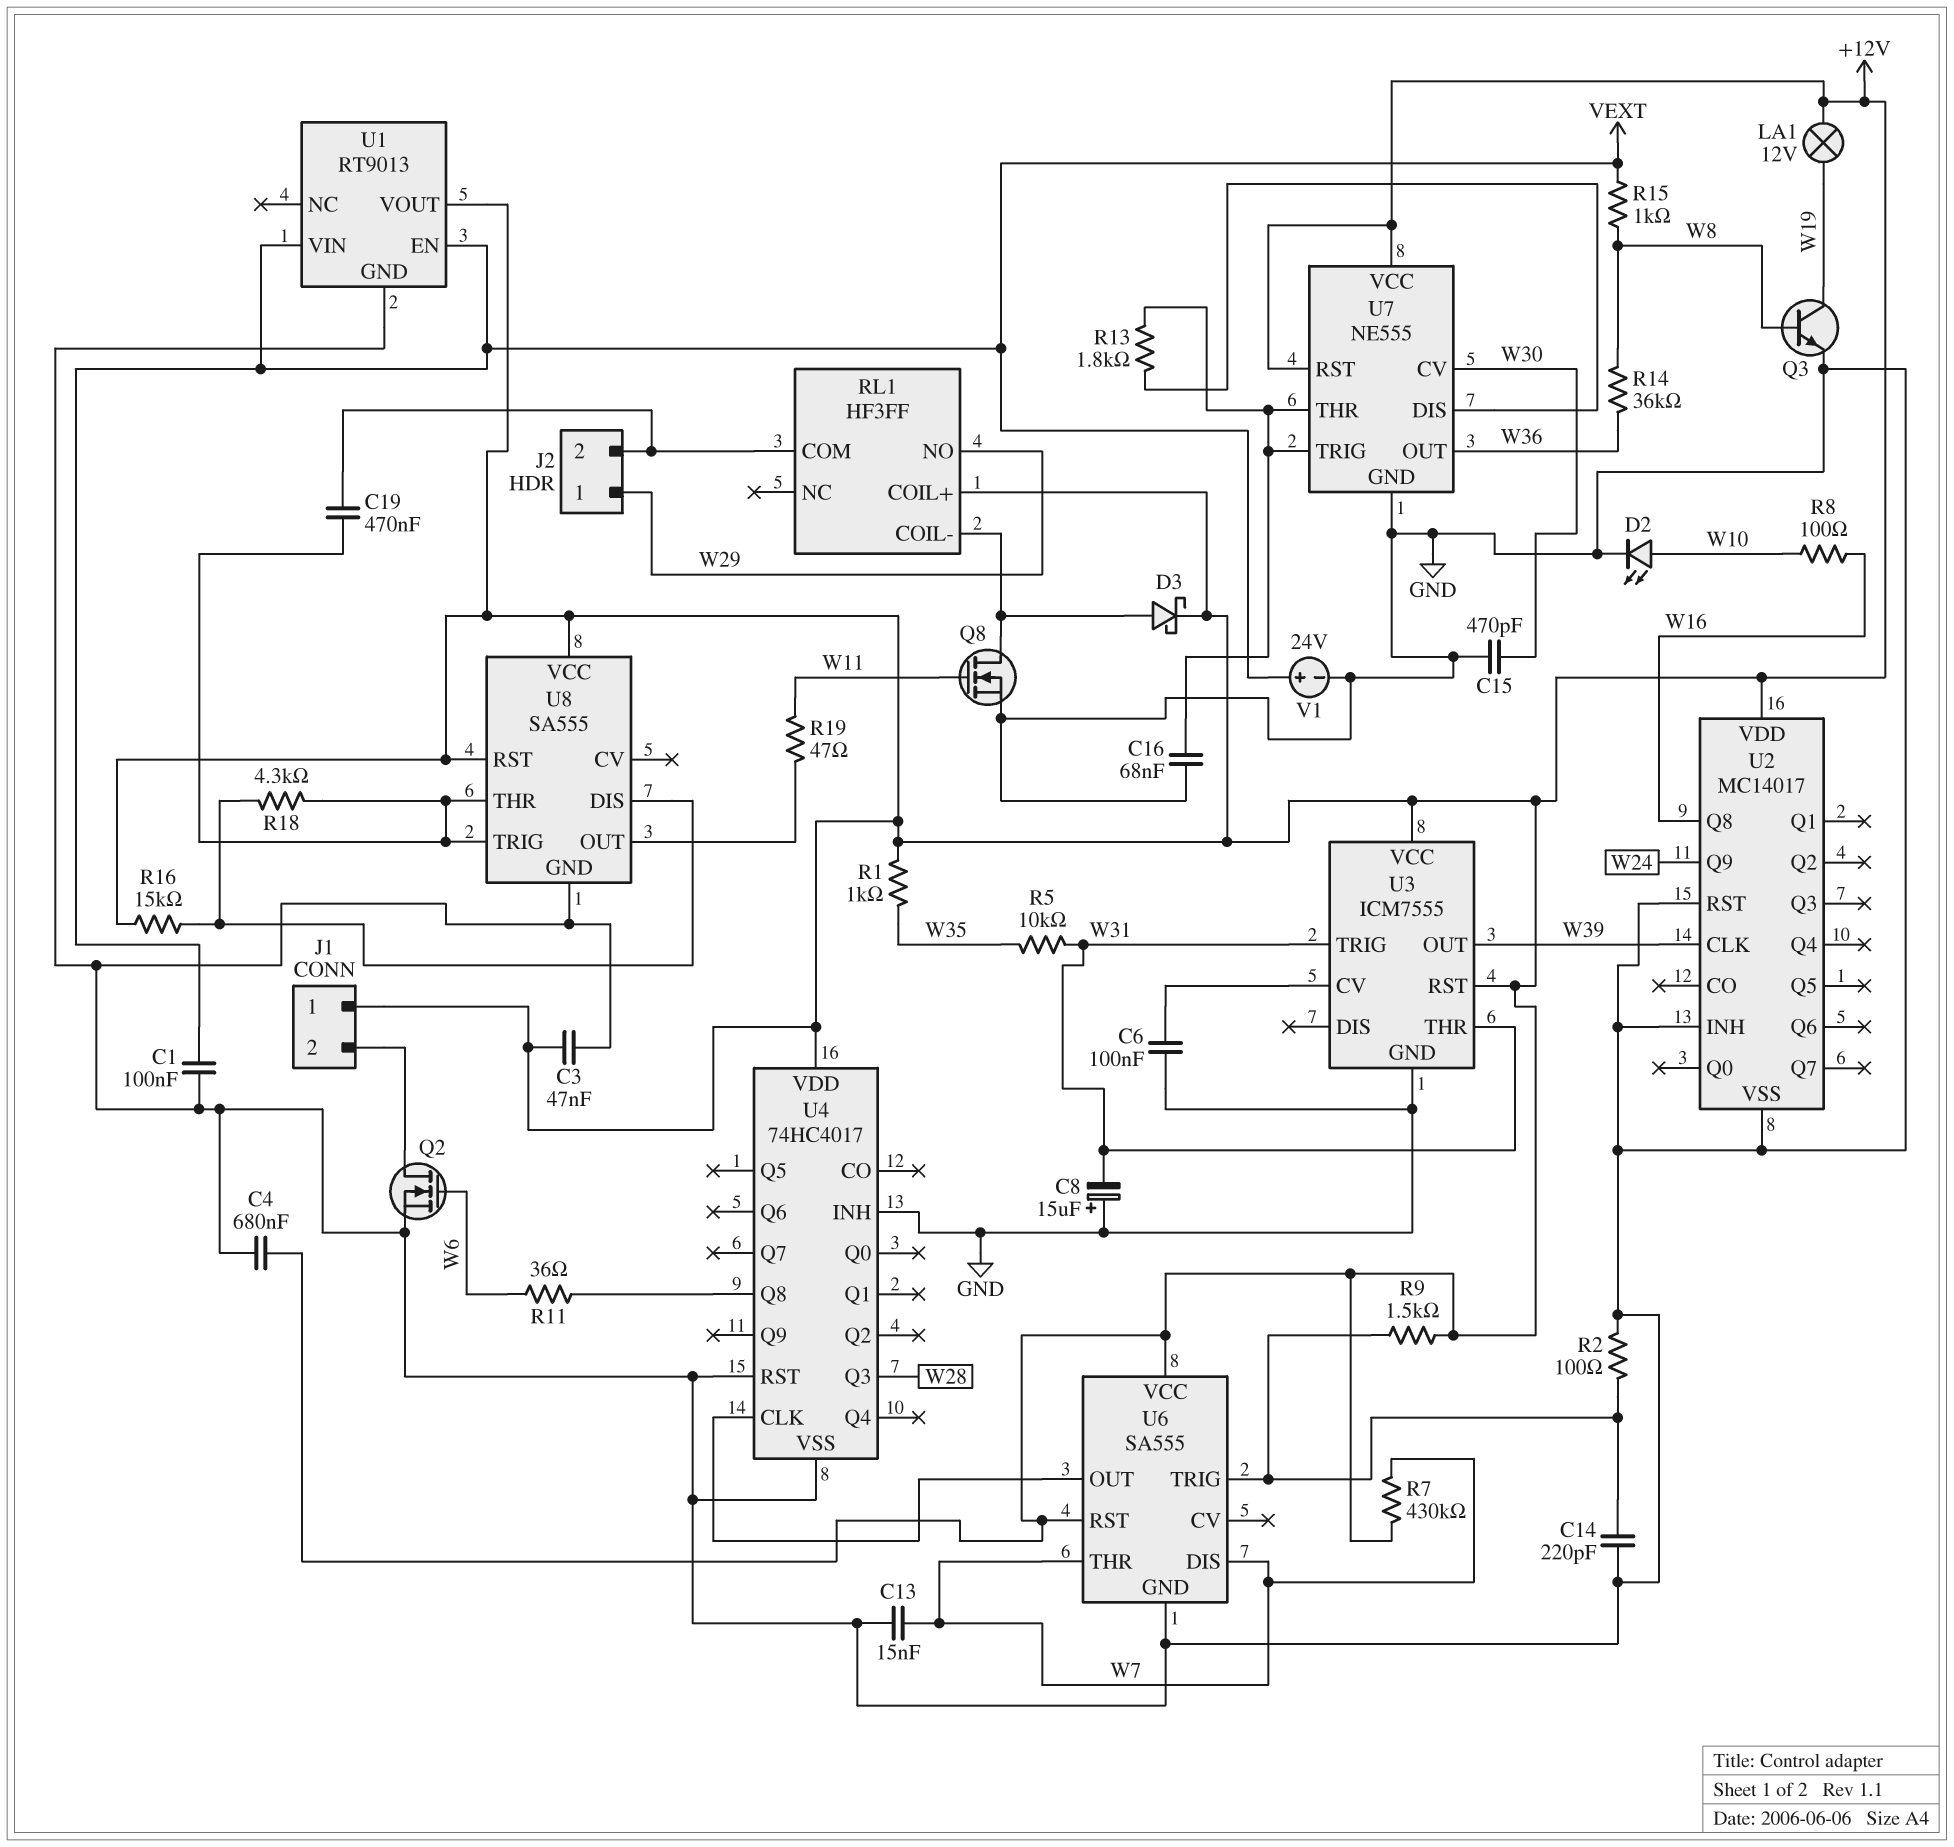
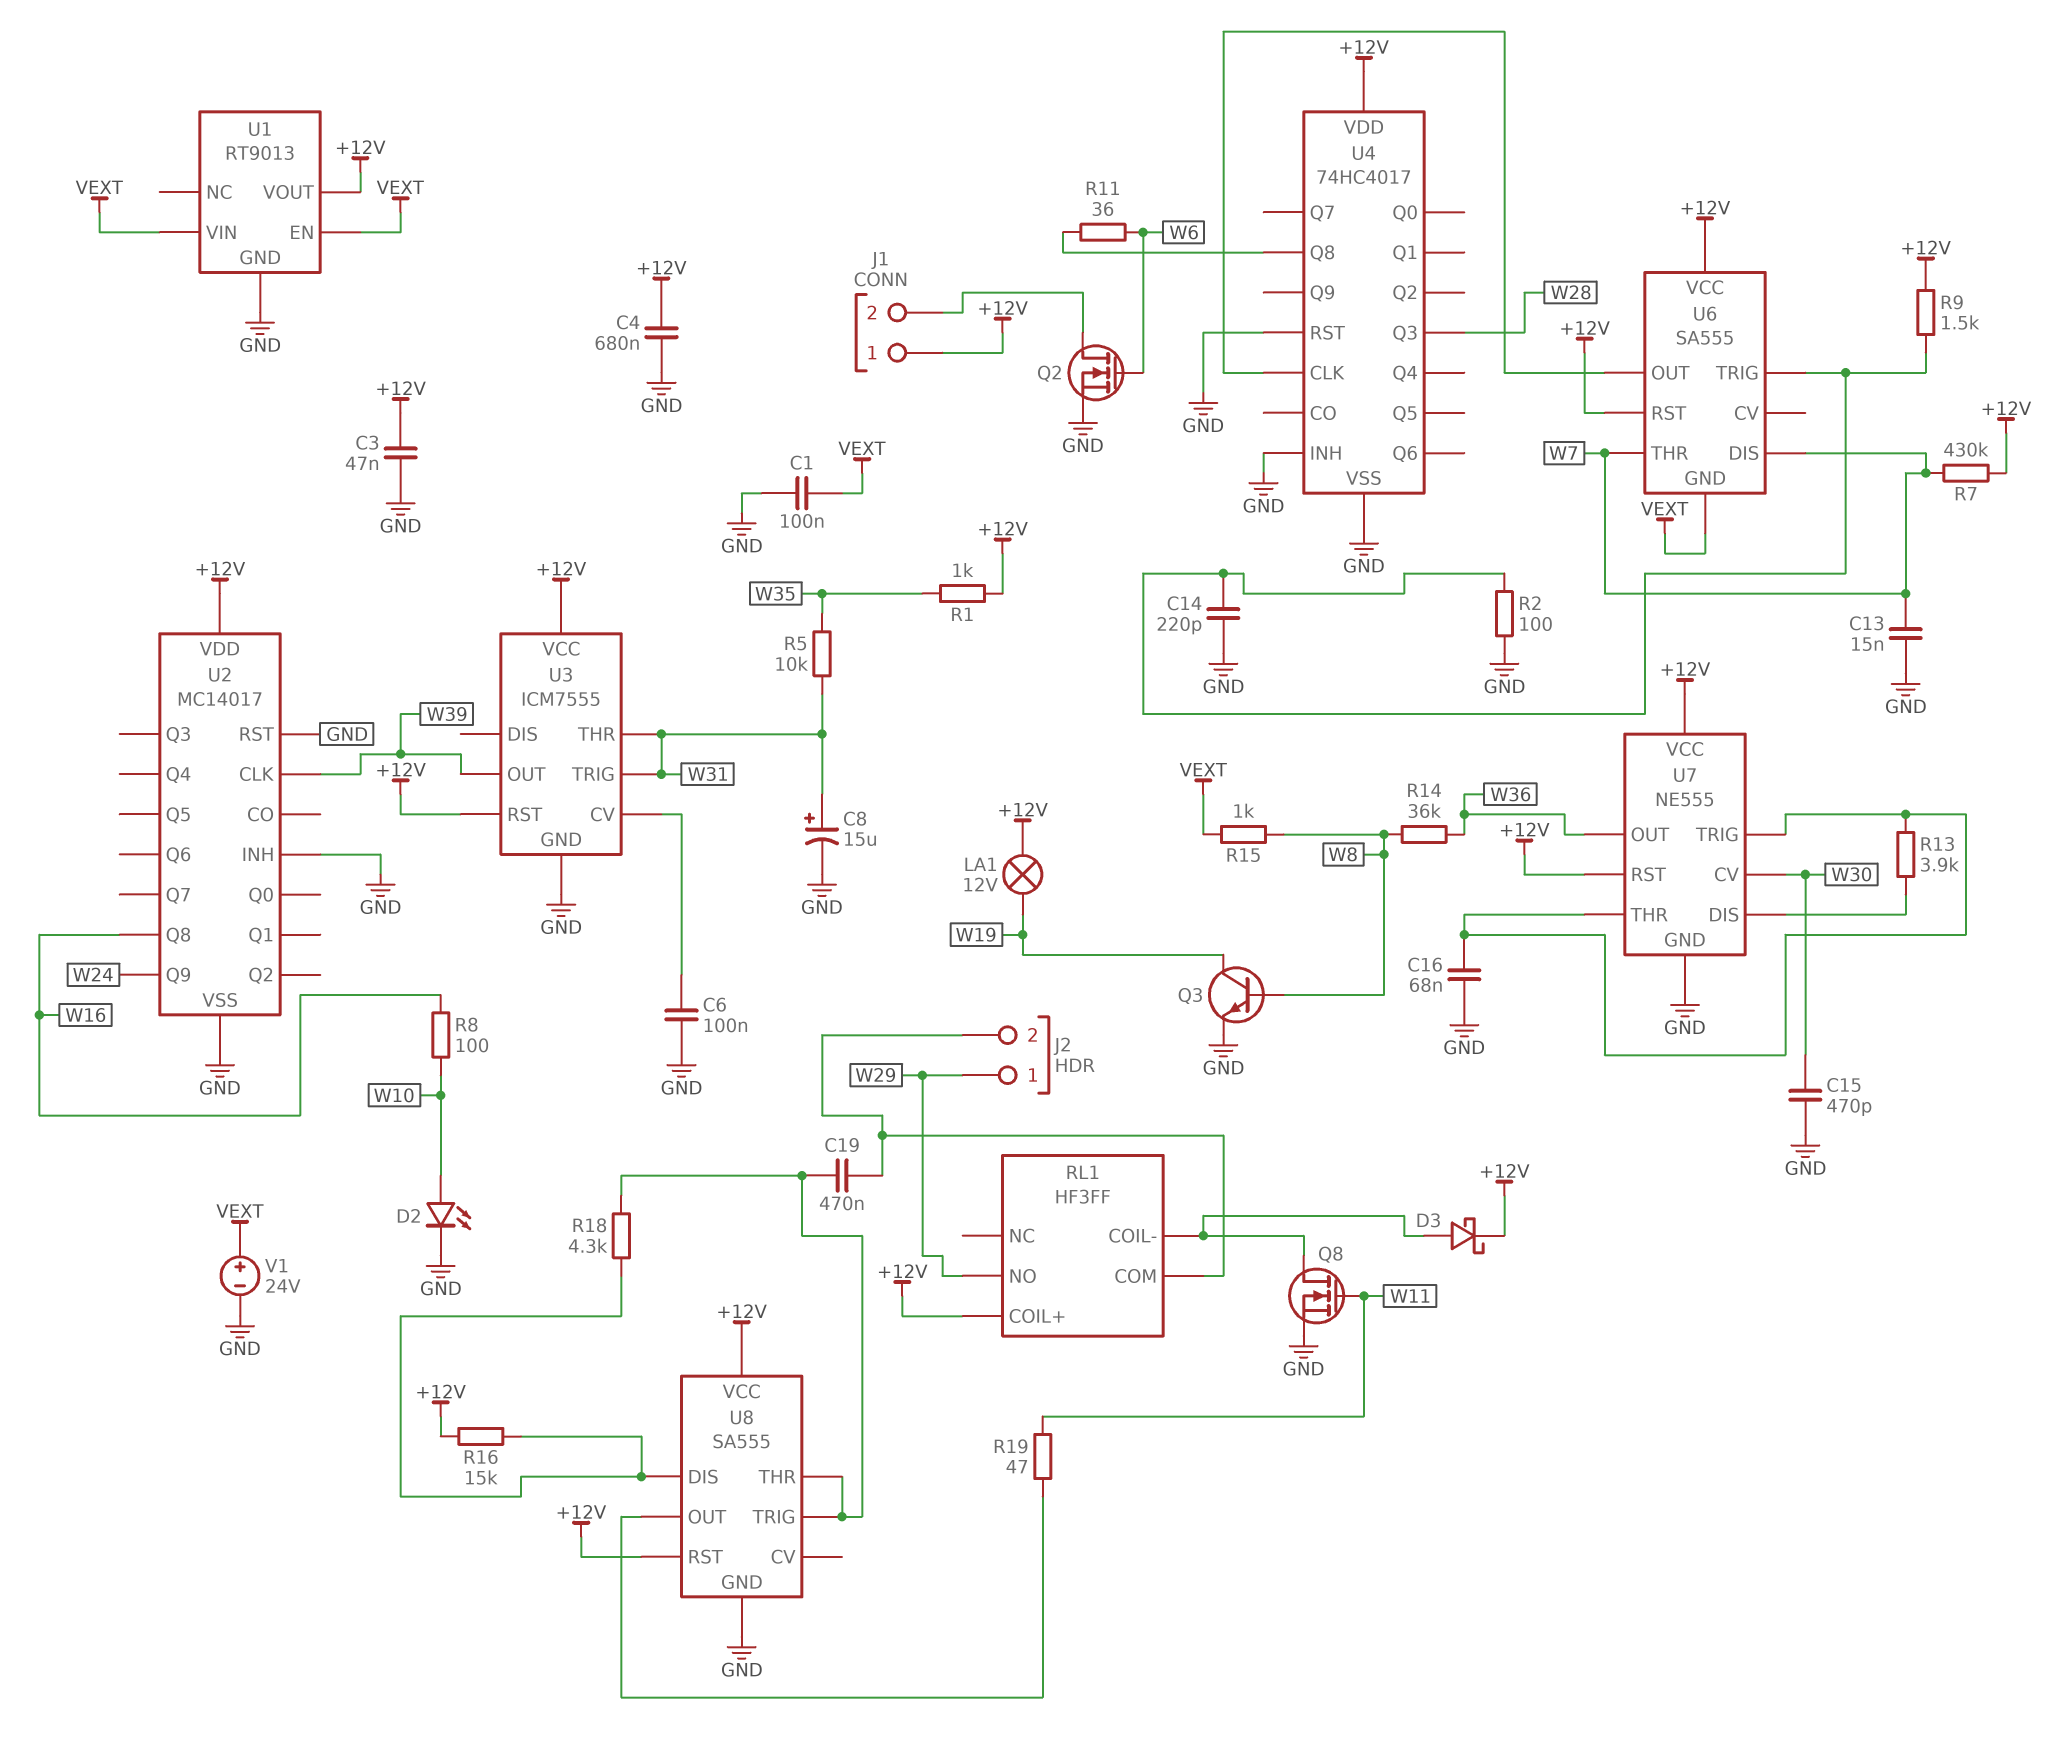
C8: 15uF (plus GND, minus W31) -> 15uF (plus W31, minus GND)
R13: 1.8k (U7/DIS, U7/THR) -> 3.9k (U7/DIS, U7/THR)
U6 pin GND: GND -> VEXT

